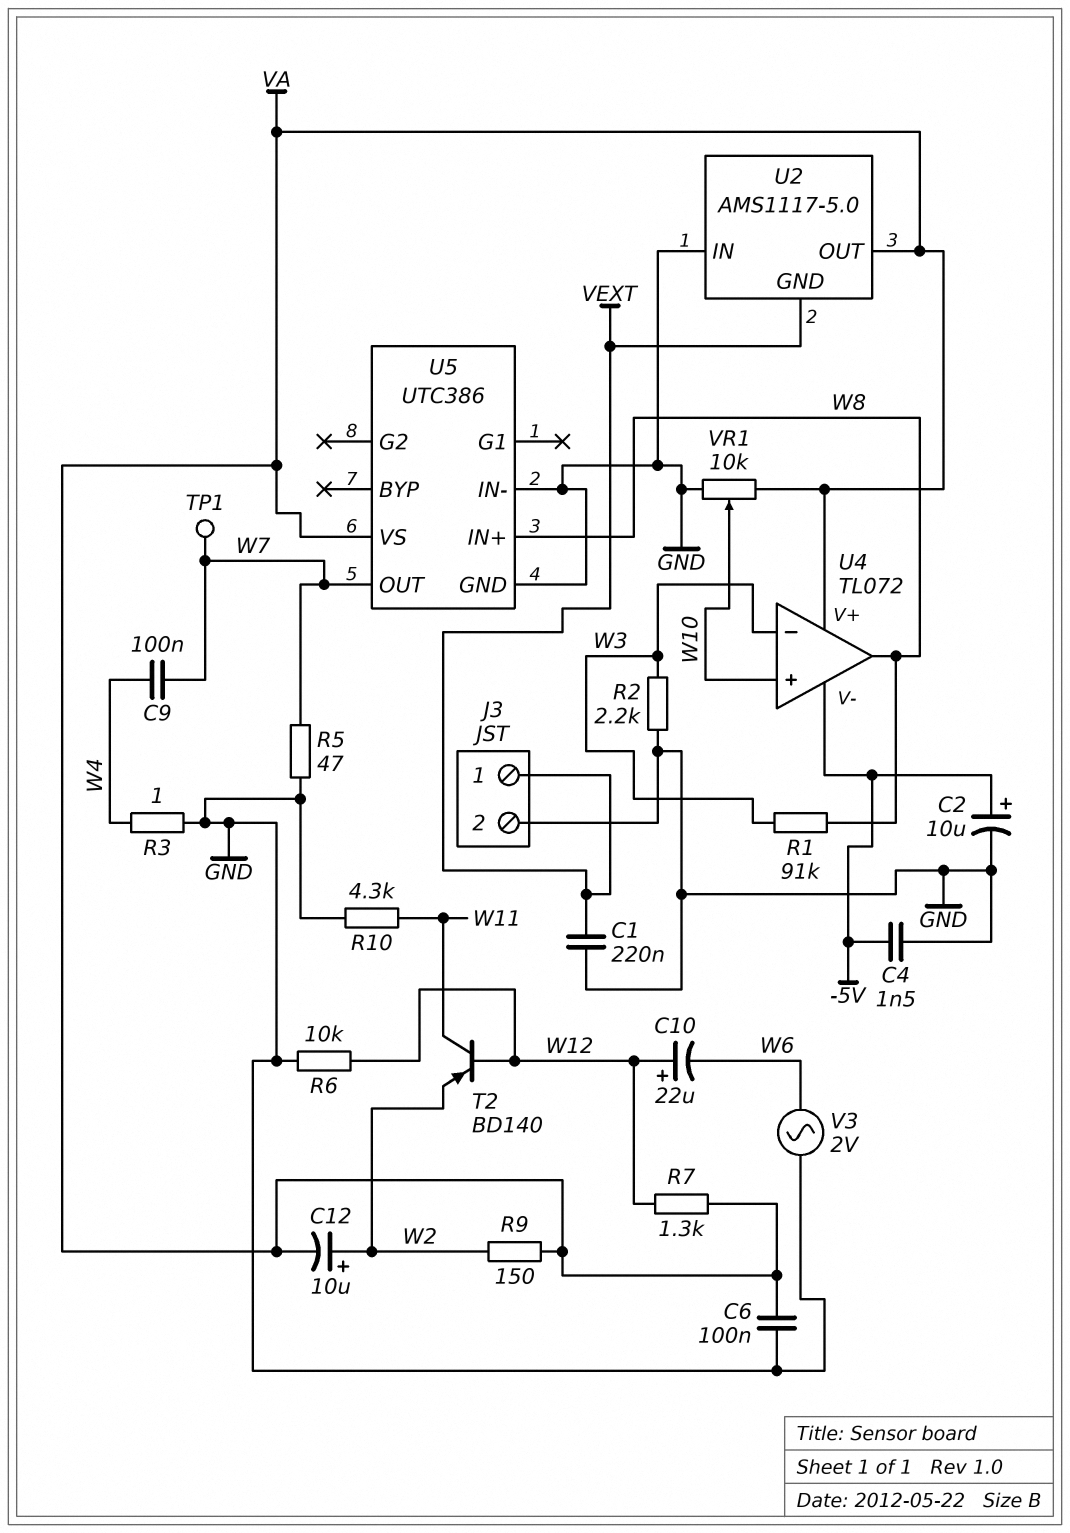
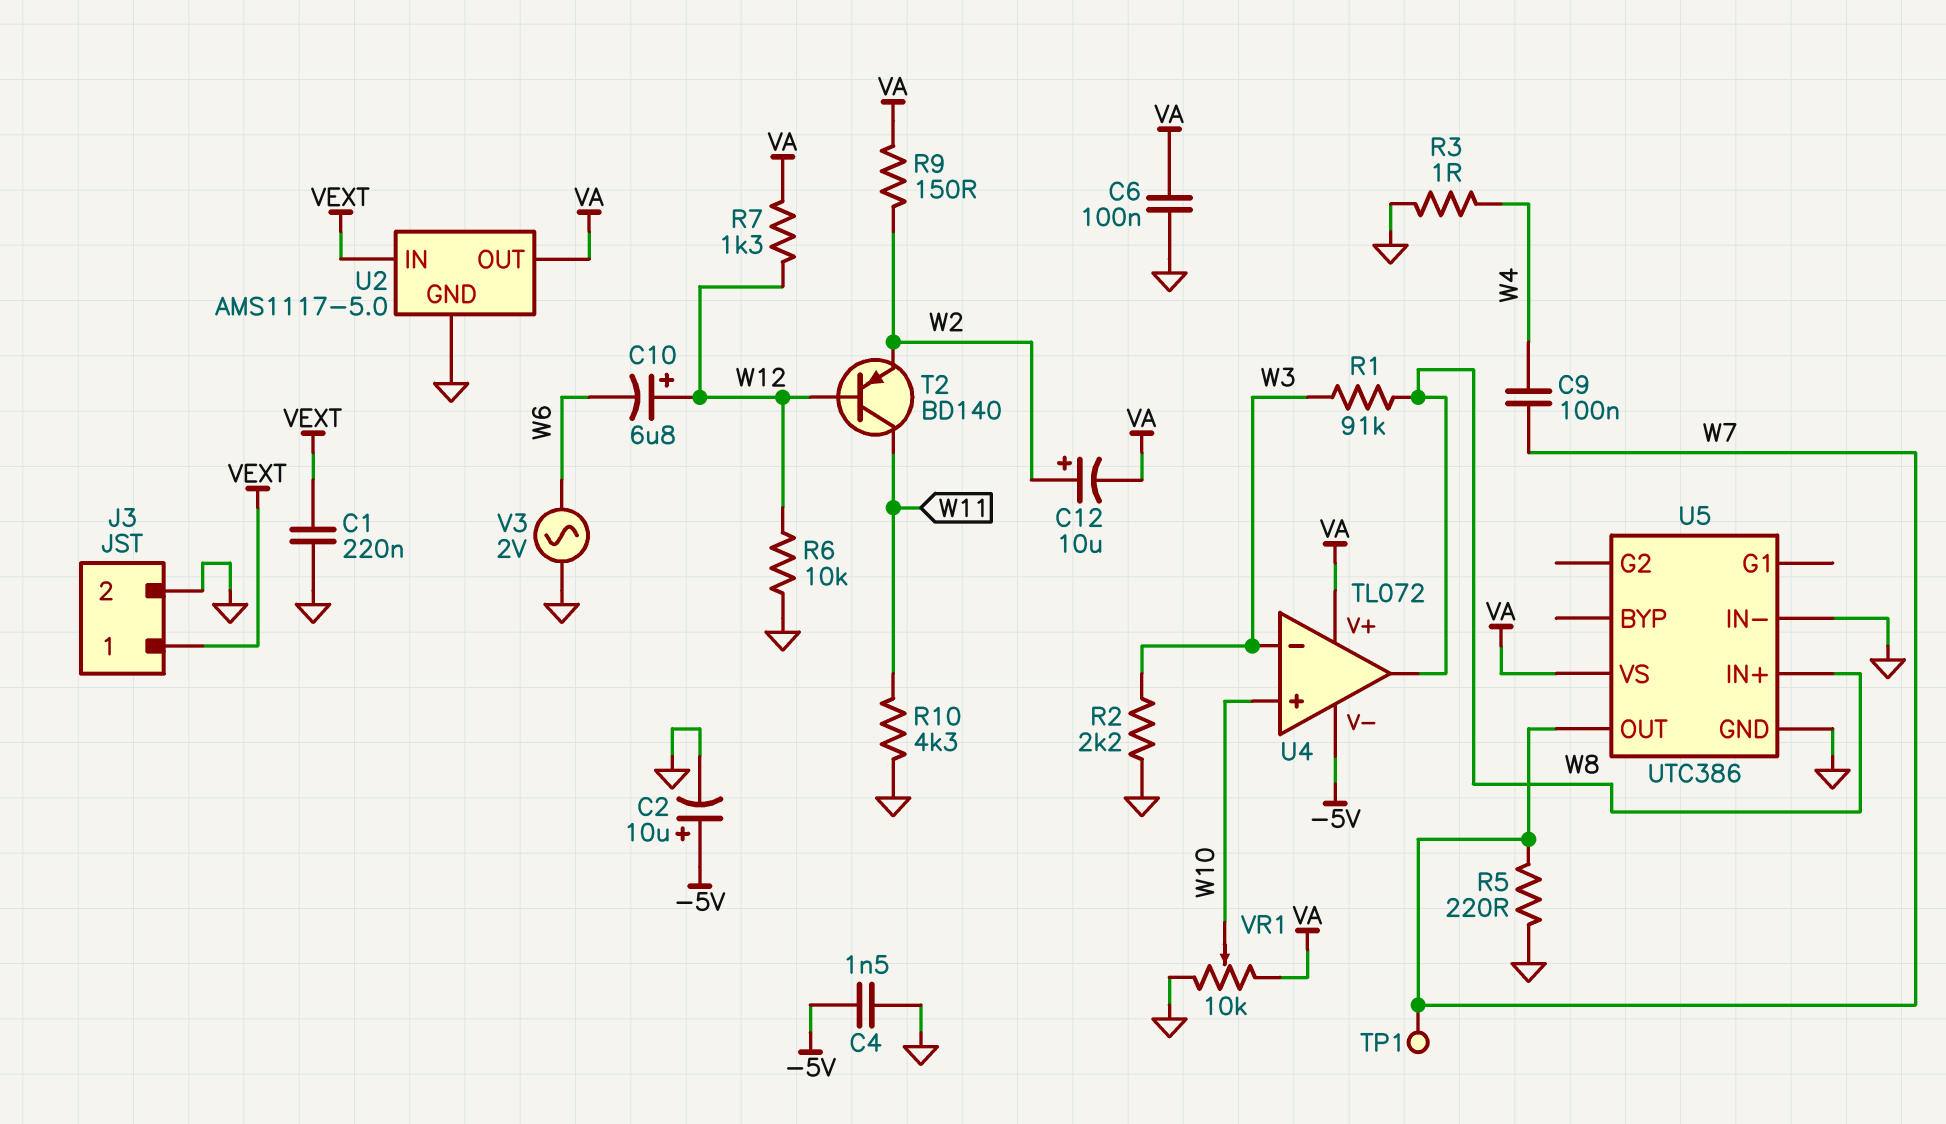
C10: 22uF (plus W12, minus W6) -> 6.8uF (plus W12, minus W6)
R5: 47 (GND, W7) -> 220 (GND, W7)
U2 pin GND: VEXT -> GND
U2 pin IN: GND -> VEXT

